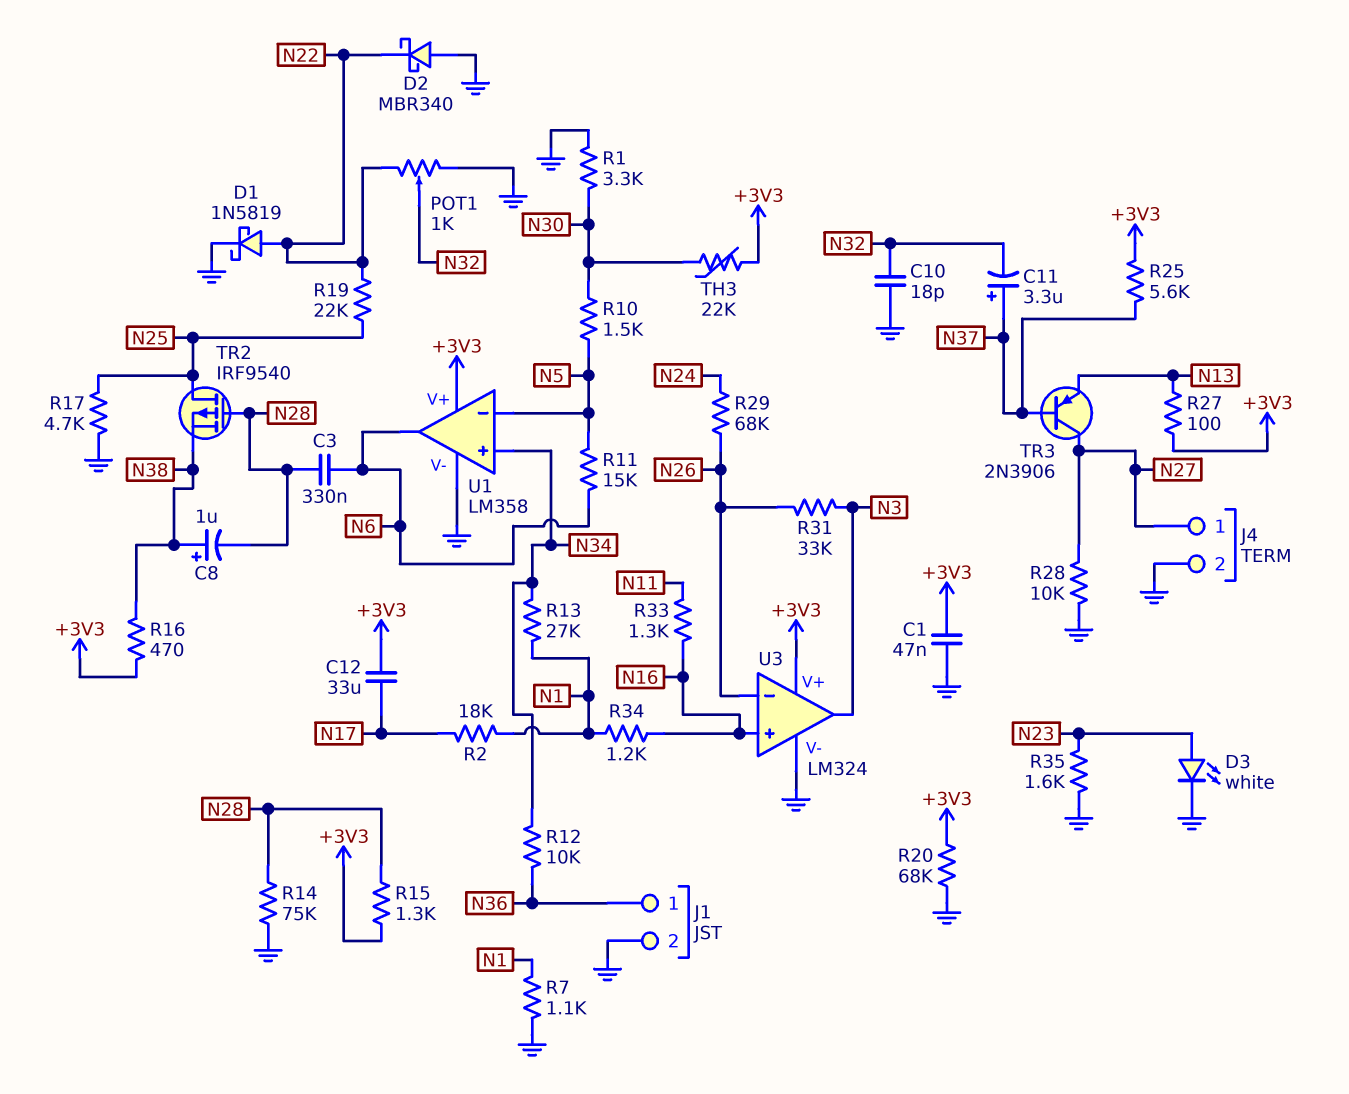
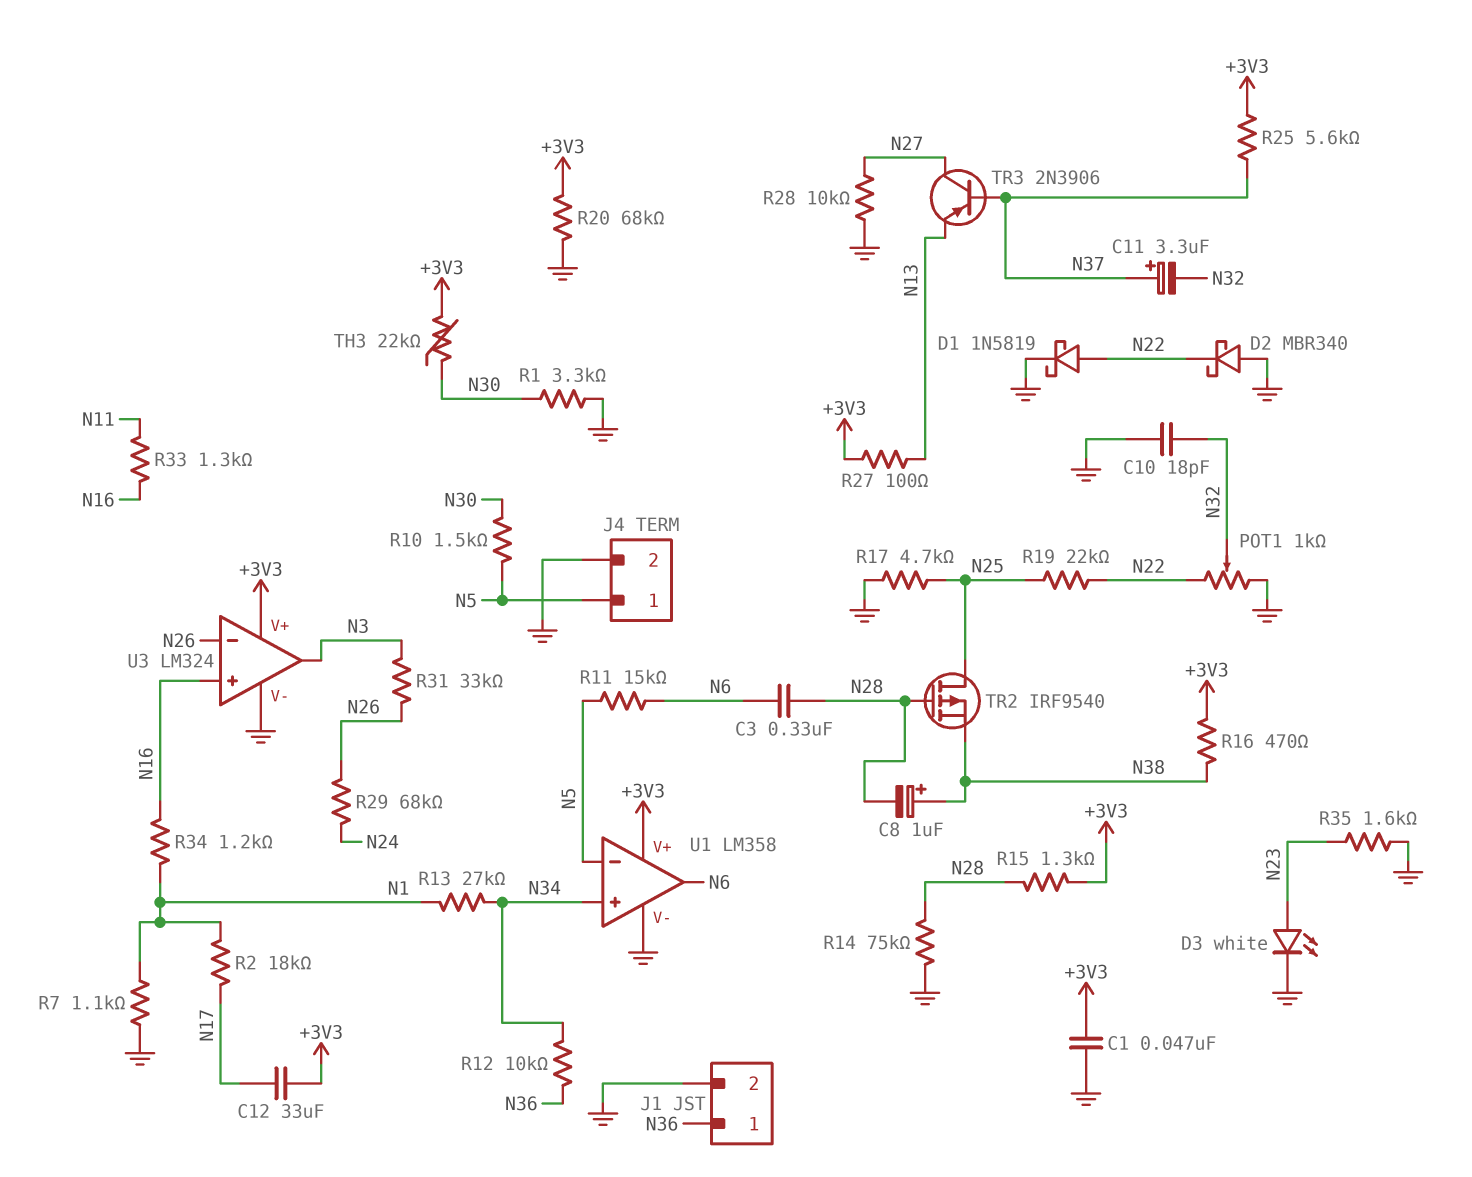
J4 pin 1: N27 -> N5

